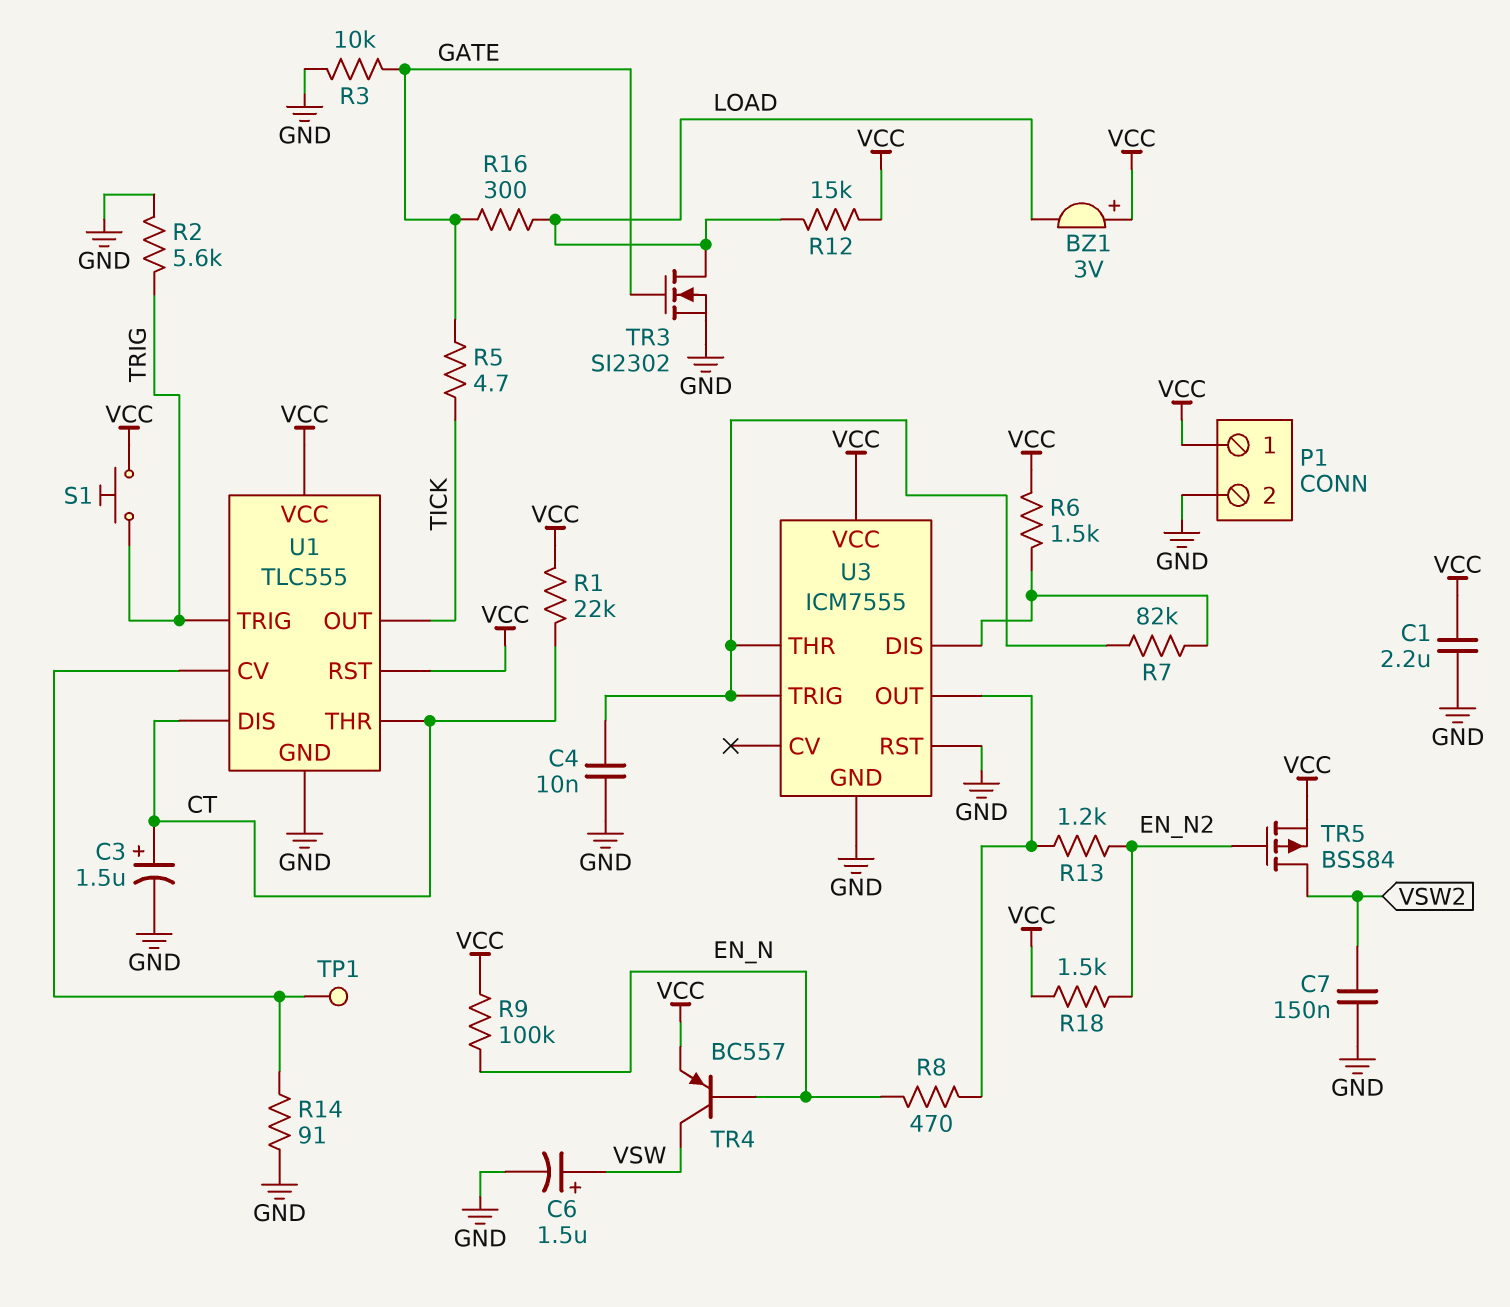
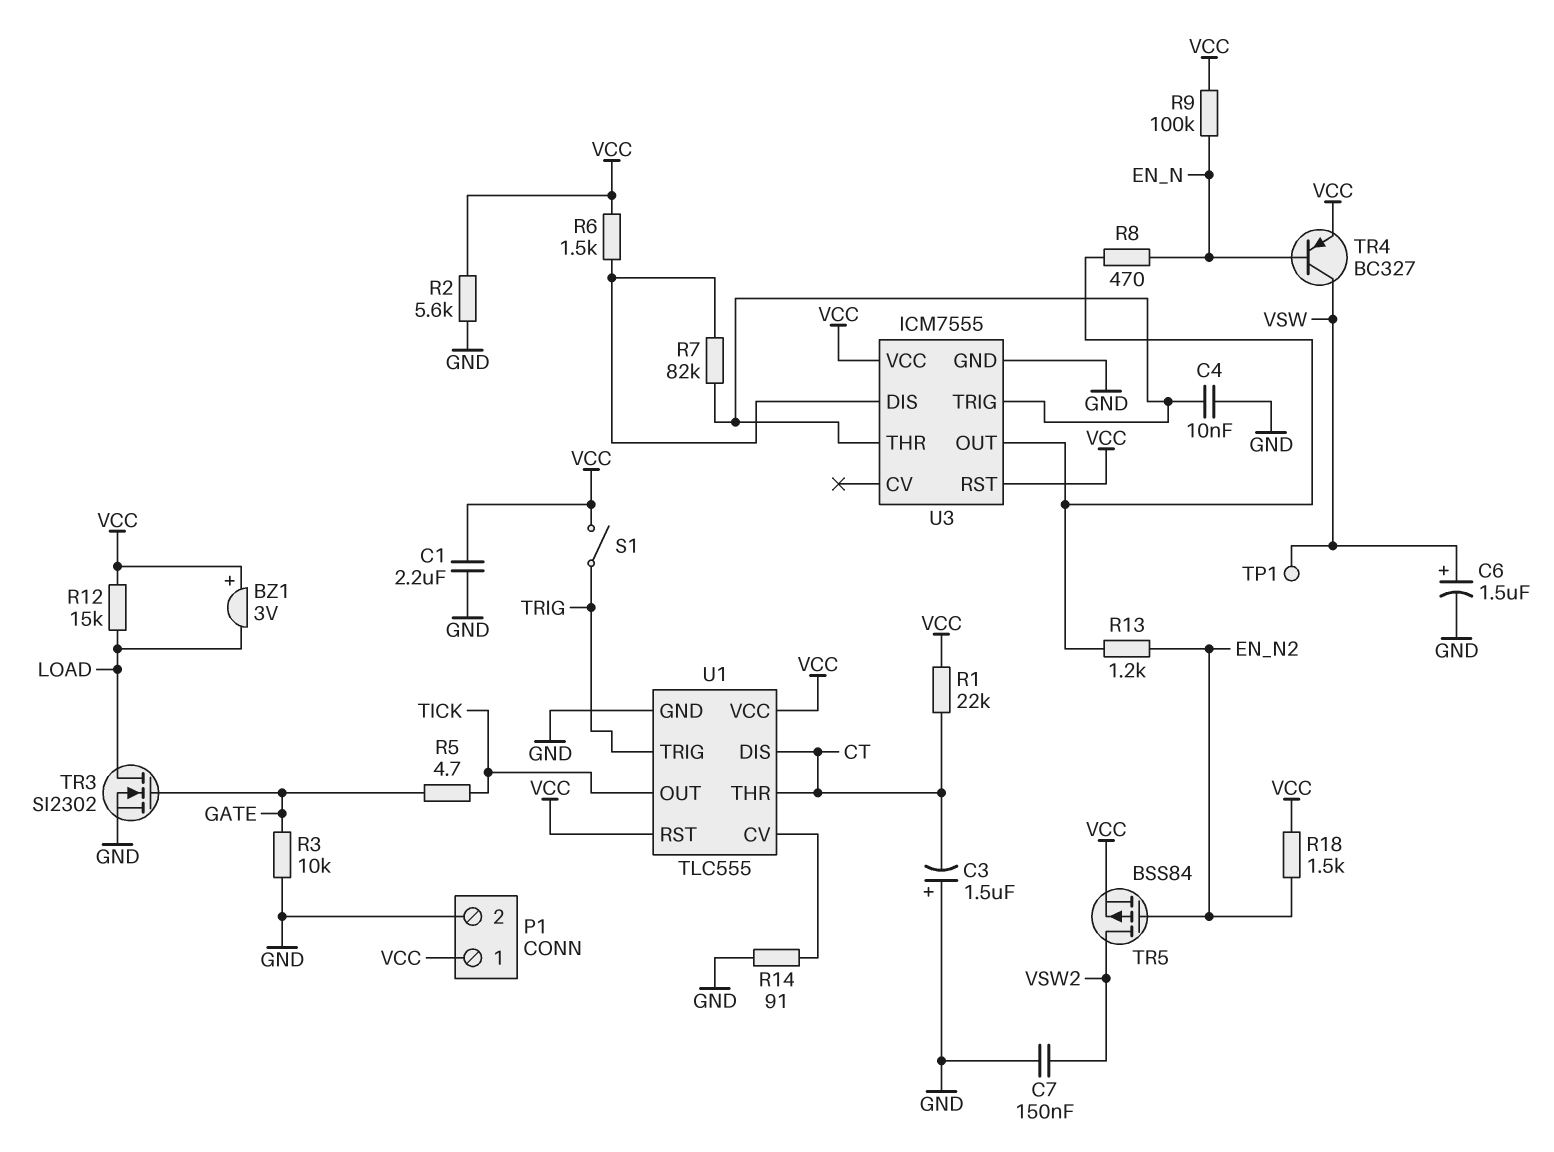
C3: 1.5uF (plus CT, minus GND) -> 1.5uF (plus GND, minus CT)
R2: 5.6k (GND, TRIG) -> 5.6k (GND, VCC)
R16: 300 (GATE, LOAD) -> none
S1: button (TRIG, VCC) -> switch (TRIG, VCC)
TP1: test point (U1/CV) -> test point (VSW)
TR4: PNP BC557 (B EN_N, C VSW, E VCC) -> PNP BC327 (B EN_N, C VSW, E VCC)
U3 pin RST: GND -> VCC

